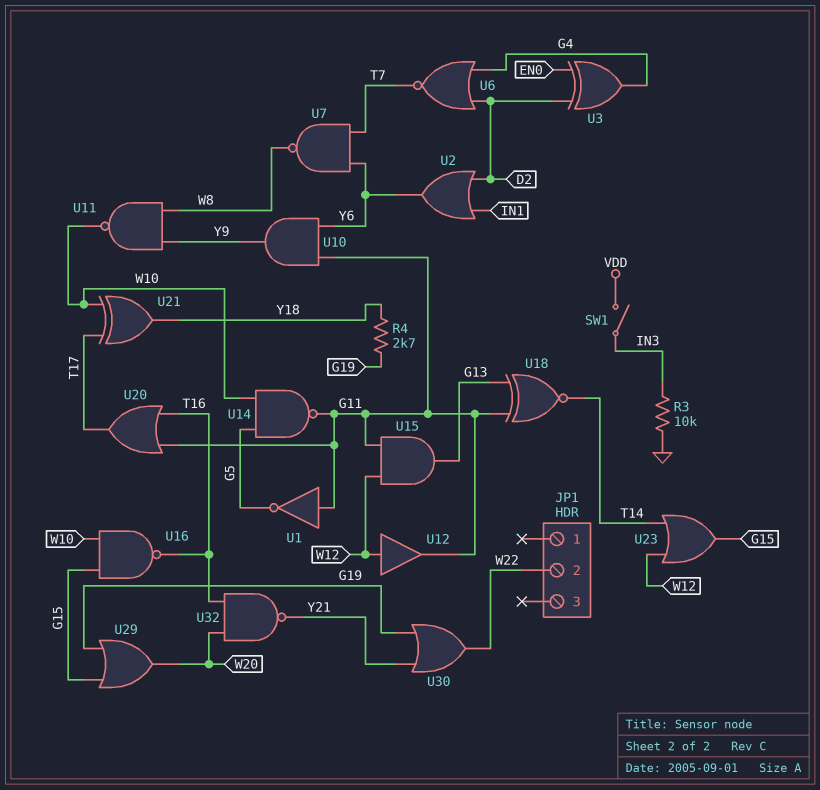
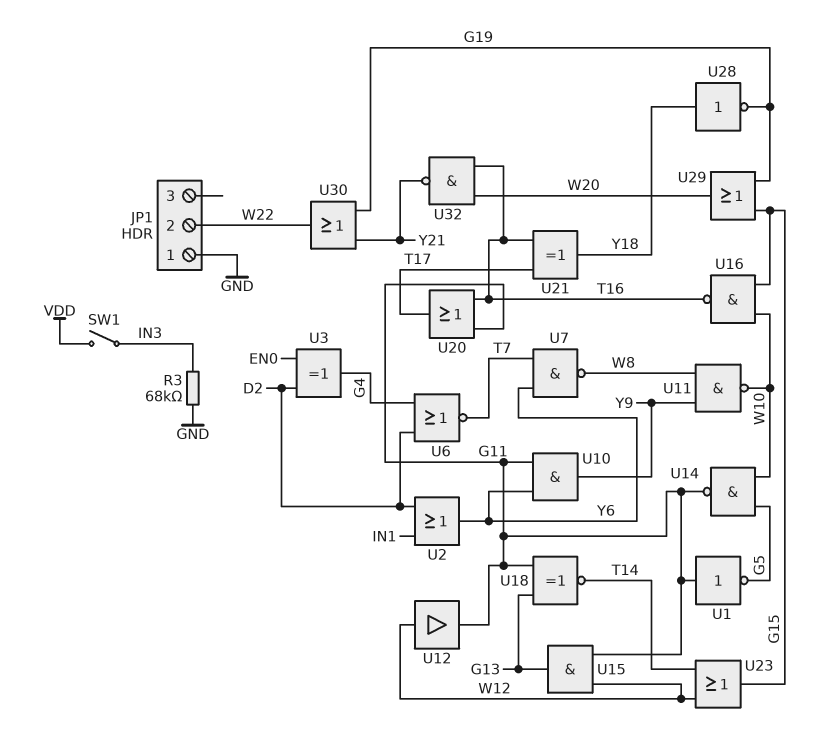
JP1 pin 1: none -> GND
R3: 10k (GND, IN3) -> 68k (GND, IN3)
R4: 2.7k (G19, Y18) -> none
U21: XOR (in T17, in W10, out Y18) -> XOR (in T16, in T17, out Y18)
U28: none -> NOT (in Y18, out G19)

